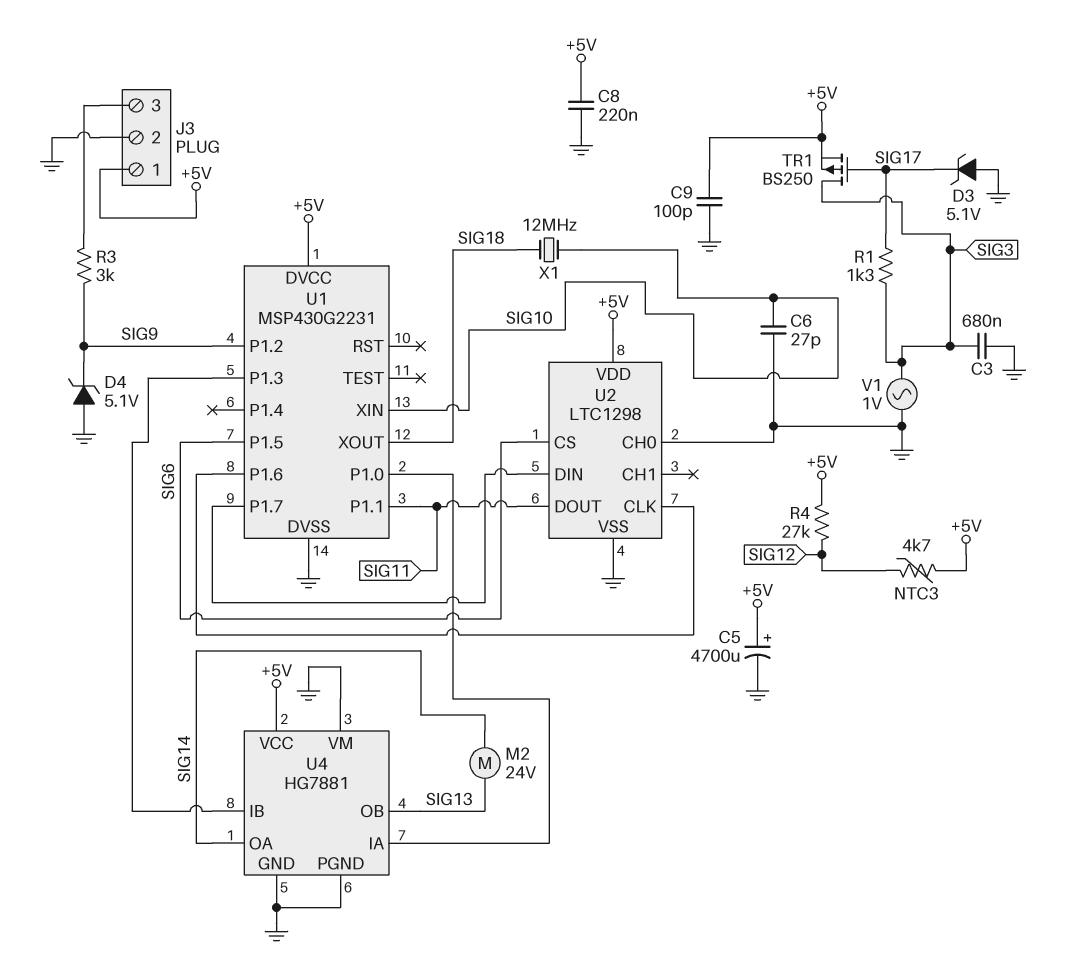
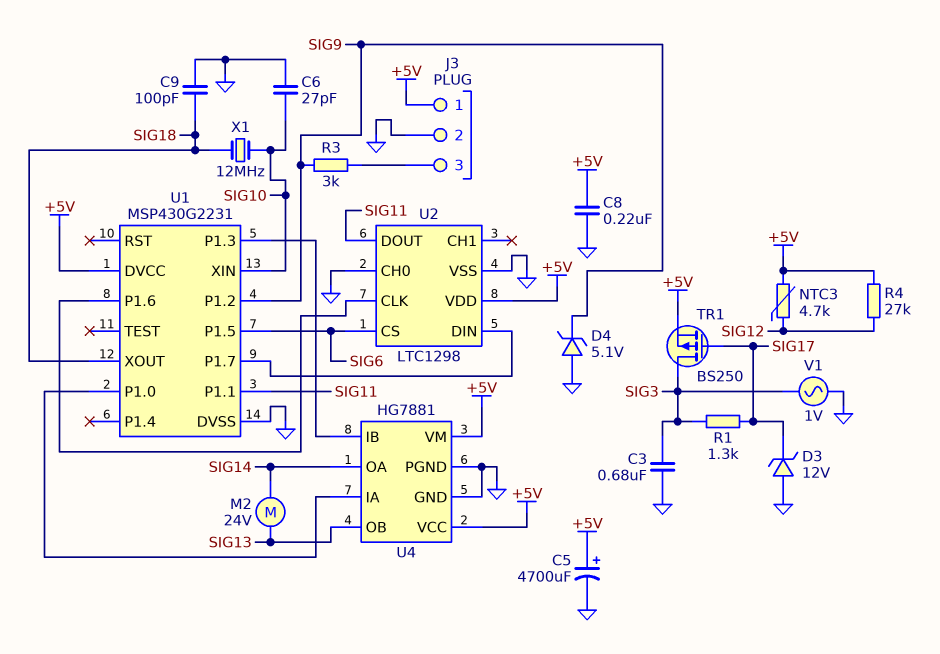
C9: 100pF (+5V, GND) -> 100pF (GND, SIG18)
D3: zener 5.1V (A GND, K SIG17) -> zener 12V (A GND, K SIG17)
U4 pin VM: GND -> +5V

